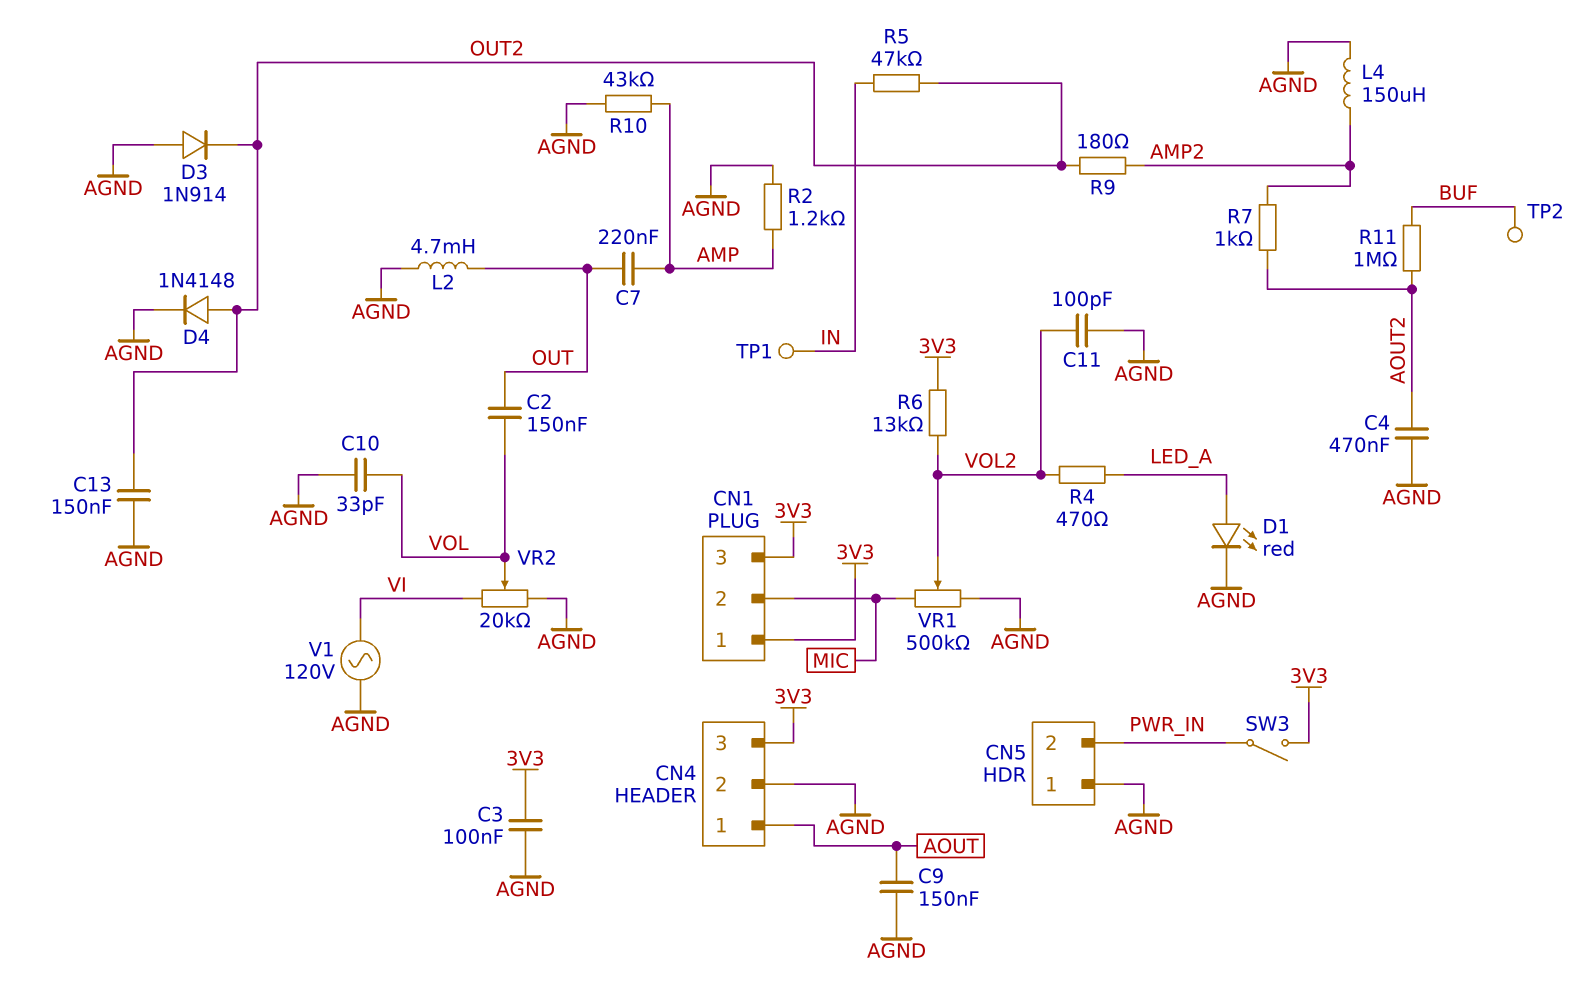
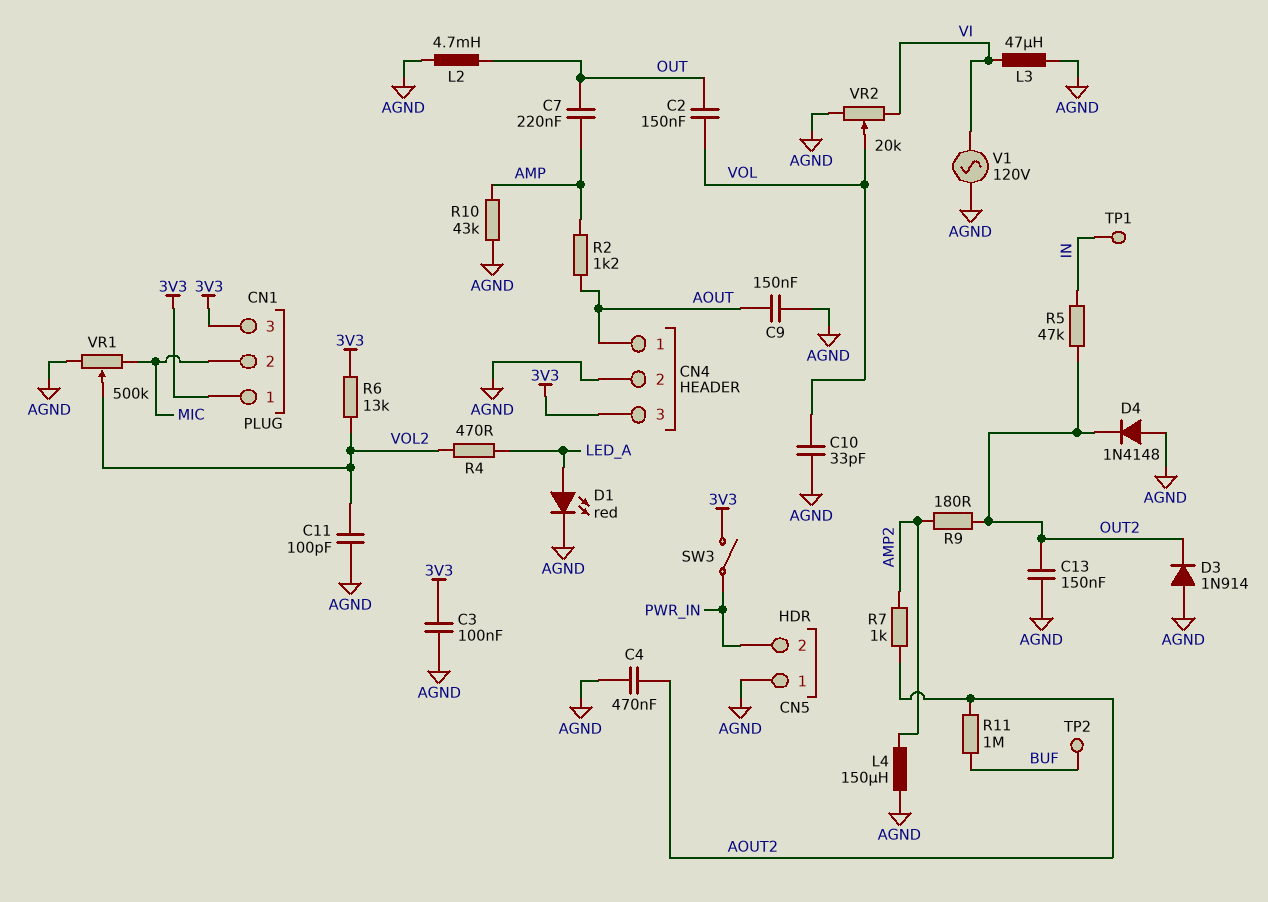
D4: diode 1N4148 (A OUT2, K AGND) -> diode 1N4148 (A AGND, K OUT2)
L3: none -> 47uH (AGND, VI)
R2: 1.2k (AGND, AMP) -> 1.2k (AMP, AOUT)

